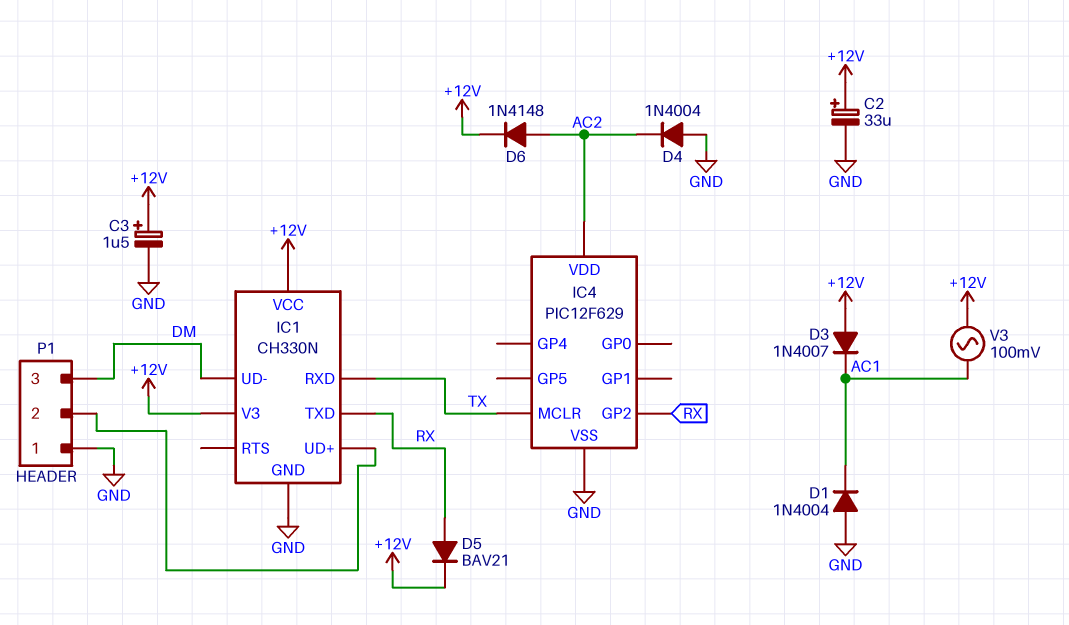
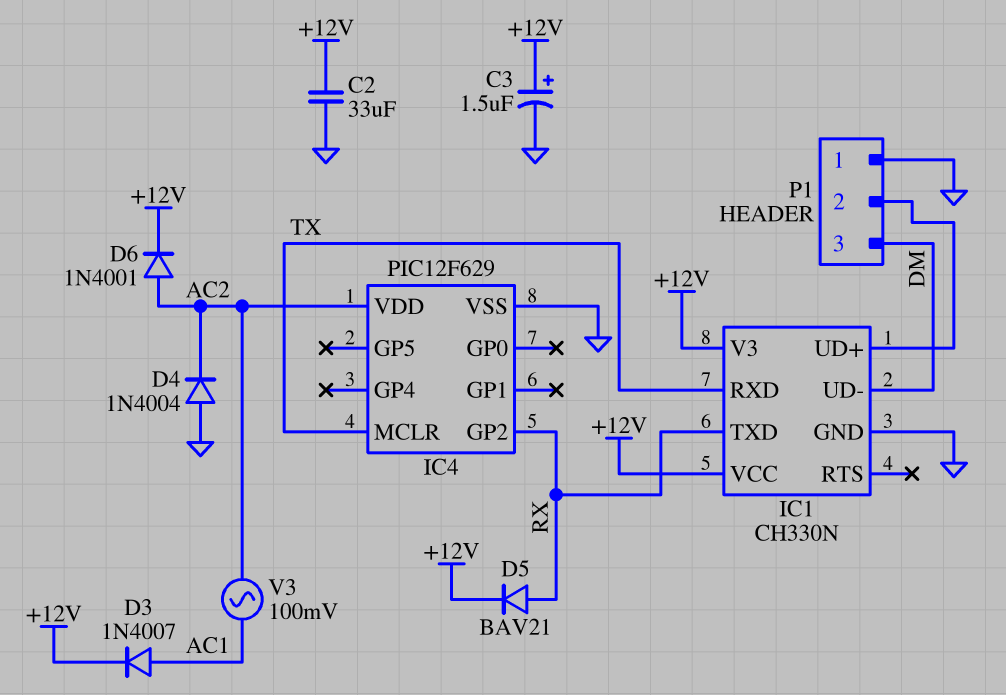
C2: 33uF (plus +12V, minus GND) -> 33uF (+12V, GND)
D1: diode 1N4004 (A GND, K AC1) -> none
D3: diode 1N4007 (A +12V, K AC1) -> diode 1N4007 (A AC1, K +12V)
D6: diode 1N4148 (A AC2, K +12V) -> diode 1N4001 (A AC2, K +12V)
V3: AC 100mV (+12V, AC1) -> AC 100mV (AC1, AC2)

